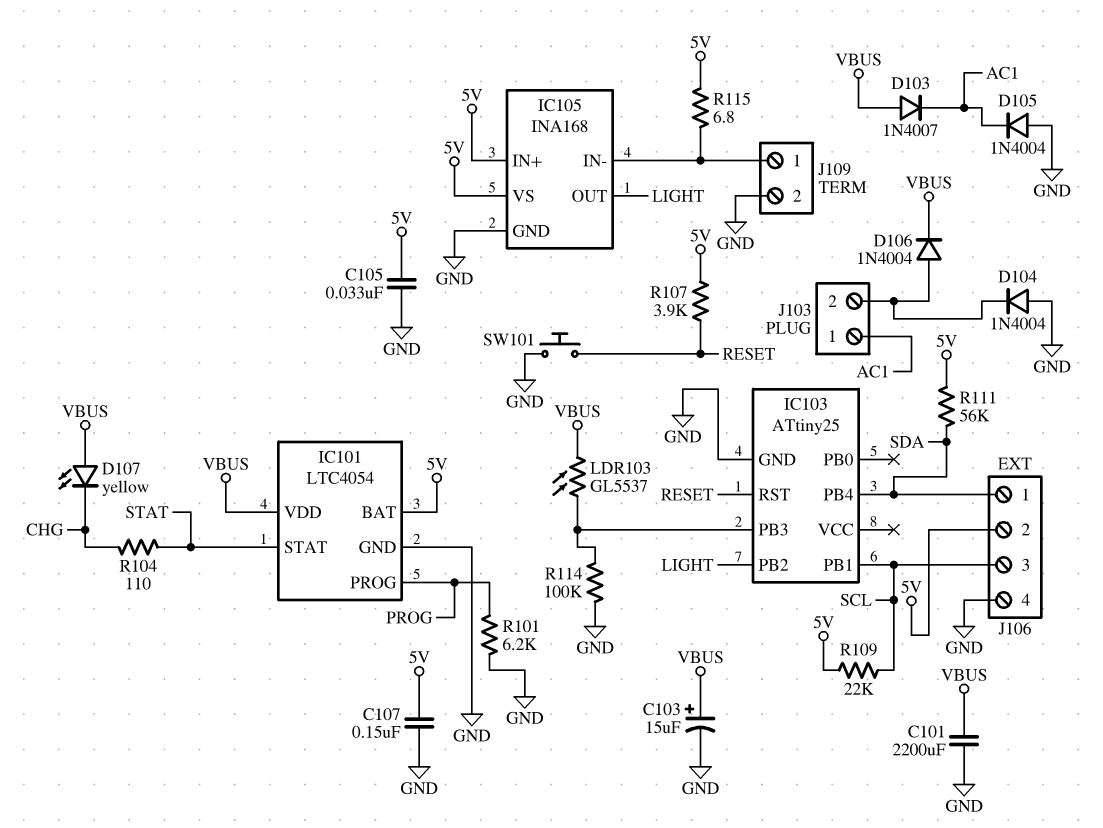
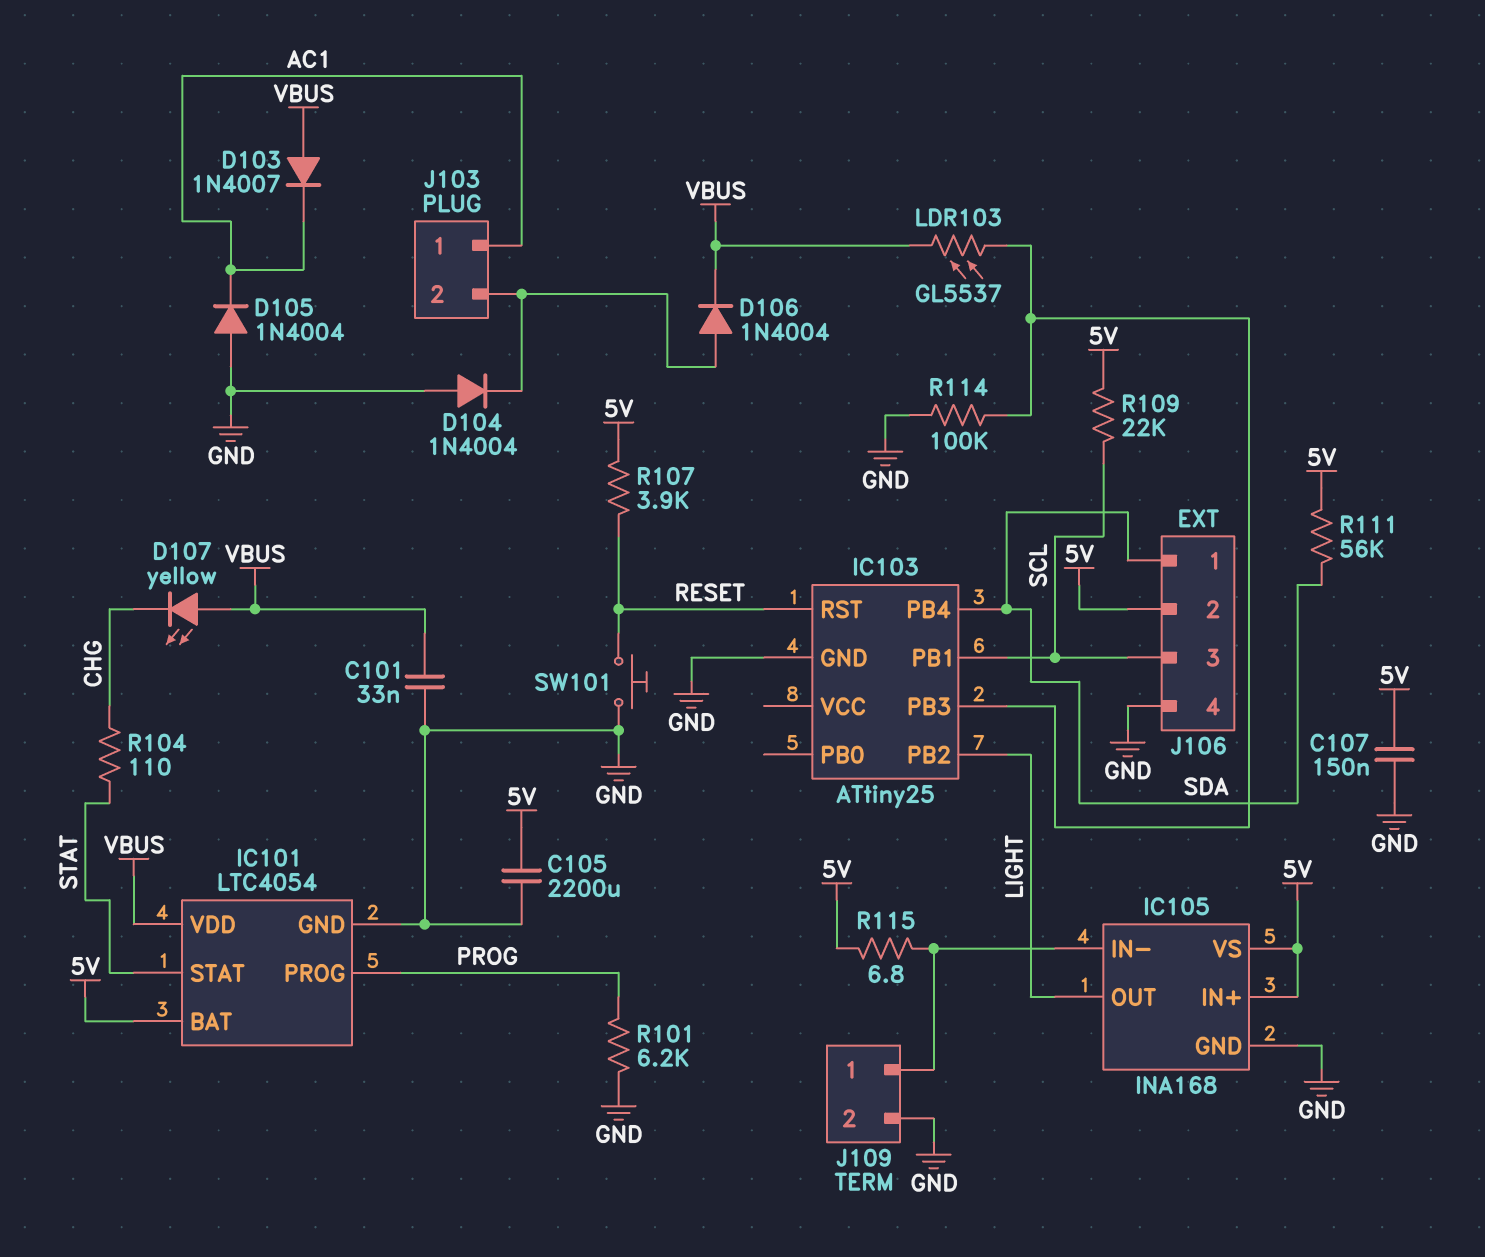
C101: 2200uF (GND, VBUS) -> 33nF (GND, VBUS)
C103: 15uF (plus VBUS, minus GND) -> none
C105: 33nF (5V, GND) -> 2200uF (5V, GND)

